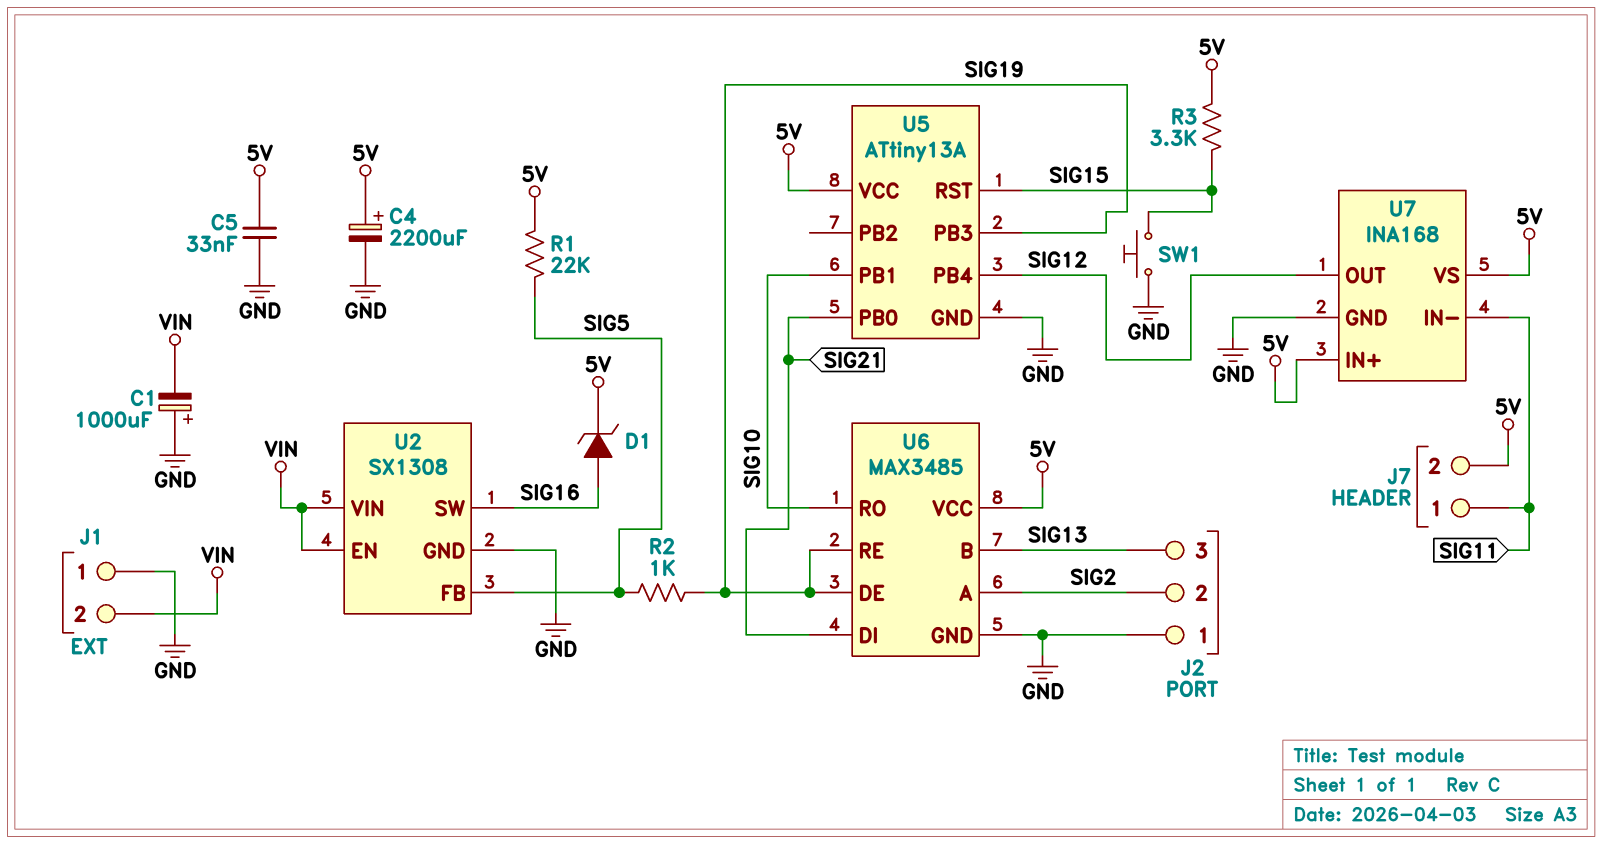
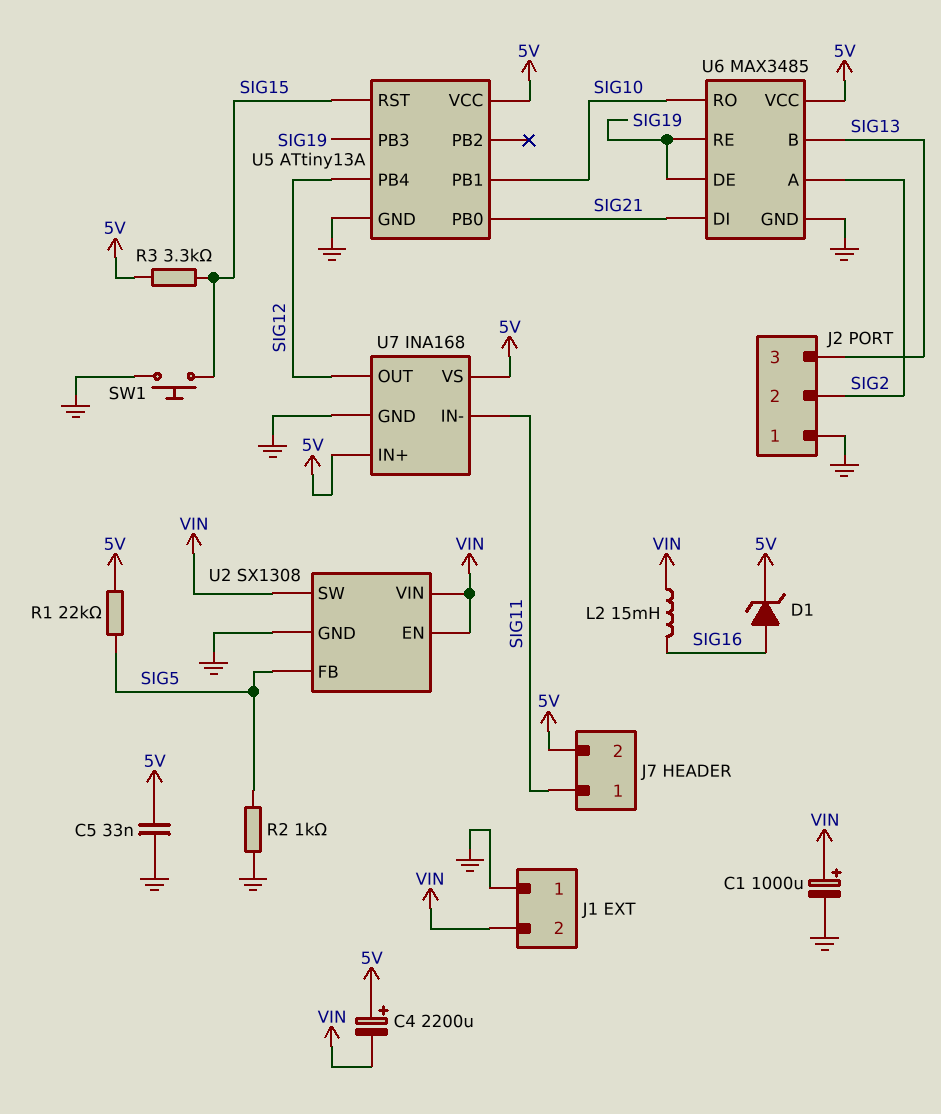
C1: 1000uF (plus GND, minus VIN) -> 1000uF (plus VIN, minus GND)
C4: 2200uF (plus 5V, minus GND) -> 2200uF (plus 5V, minus VIN)
L2: none -> 15mH (SIG16, VIN)
R2: 1k (SIG5, SIG19) -> 1k (GND, SIG5)
U2 pin SW: SIG16 -> VIN

